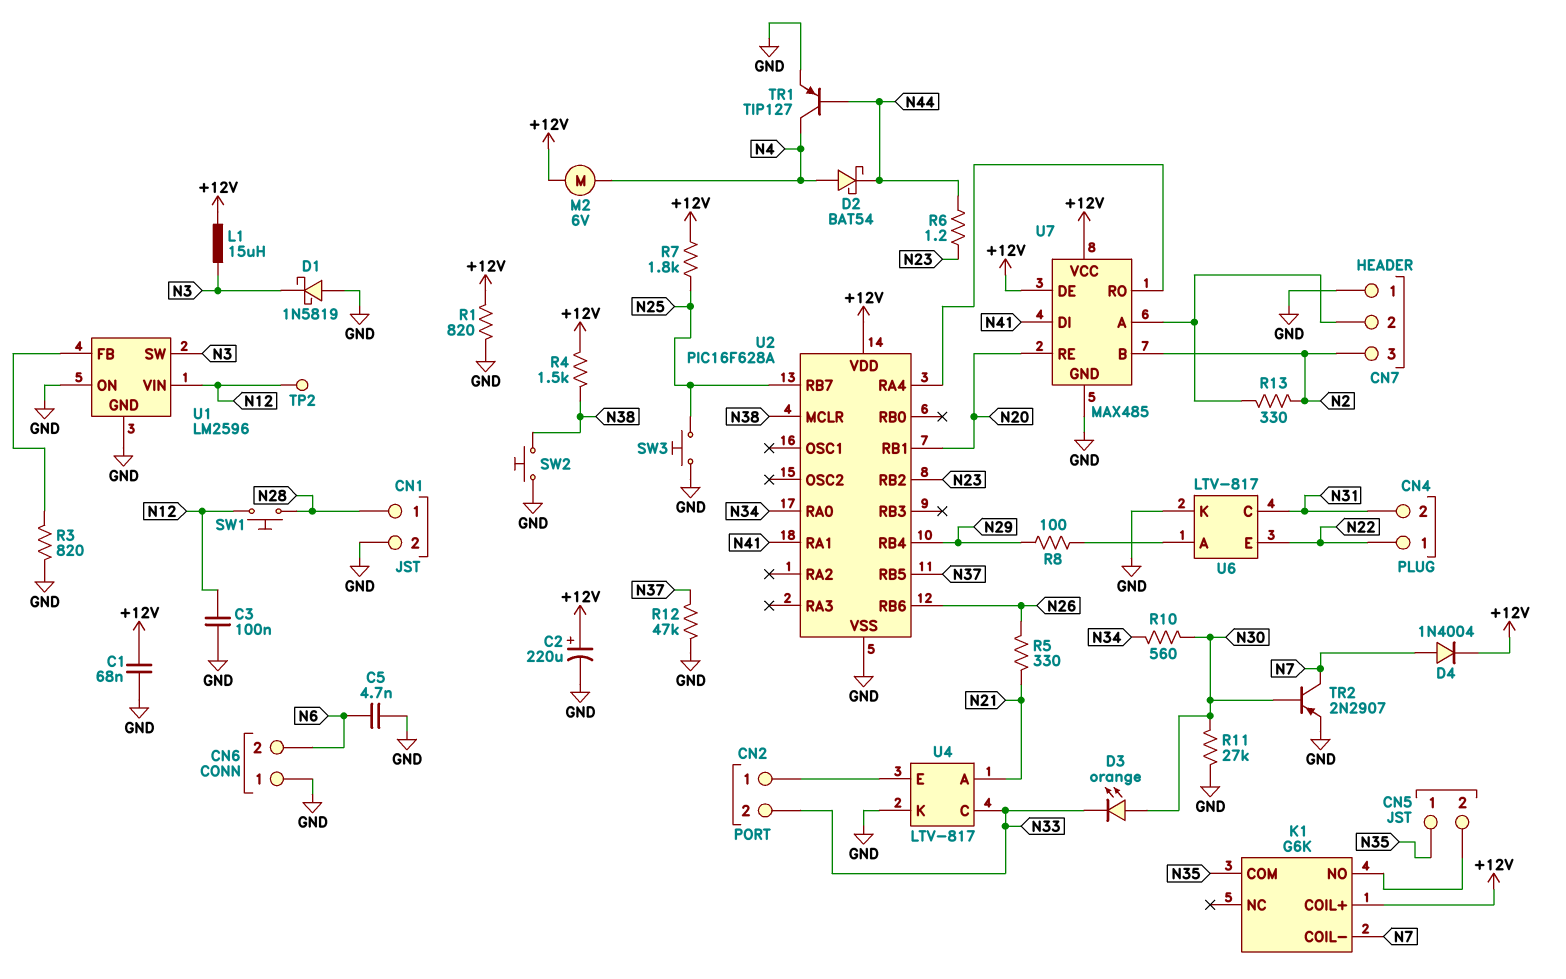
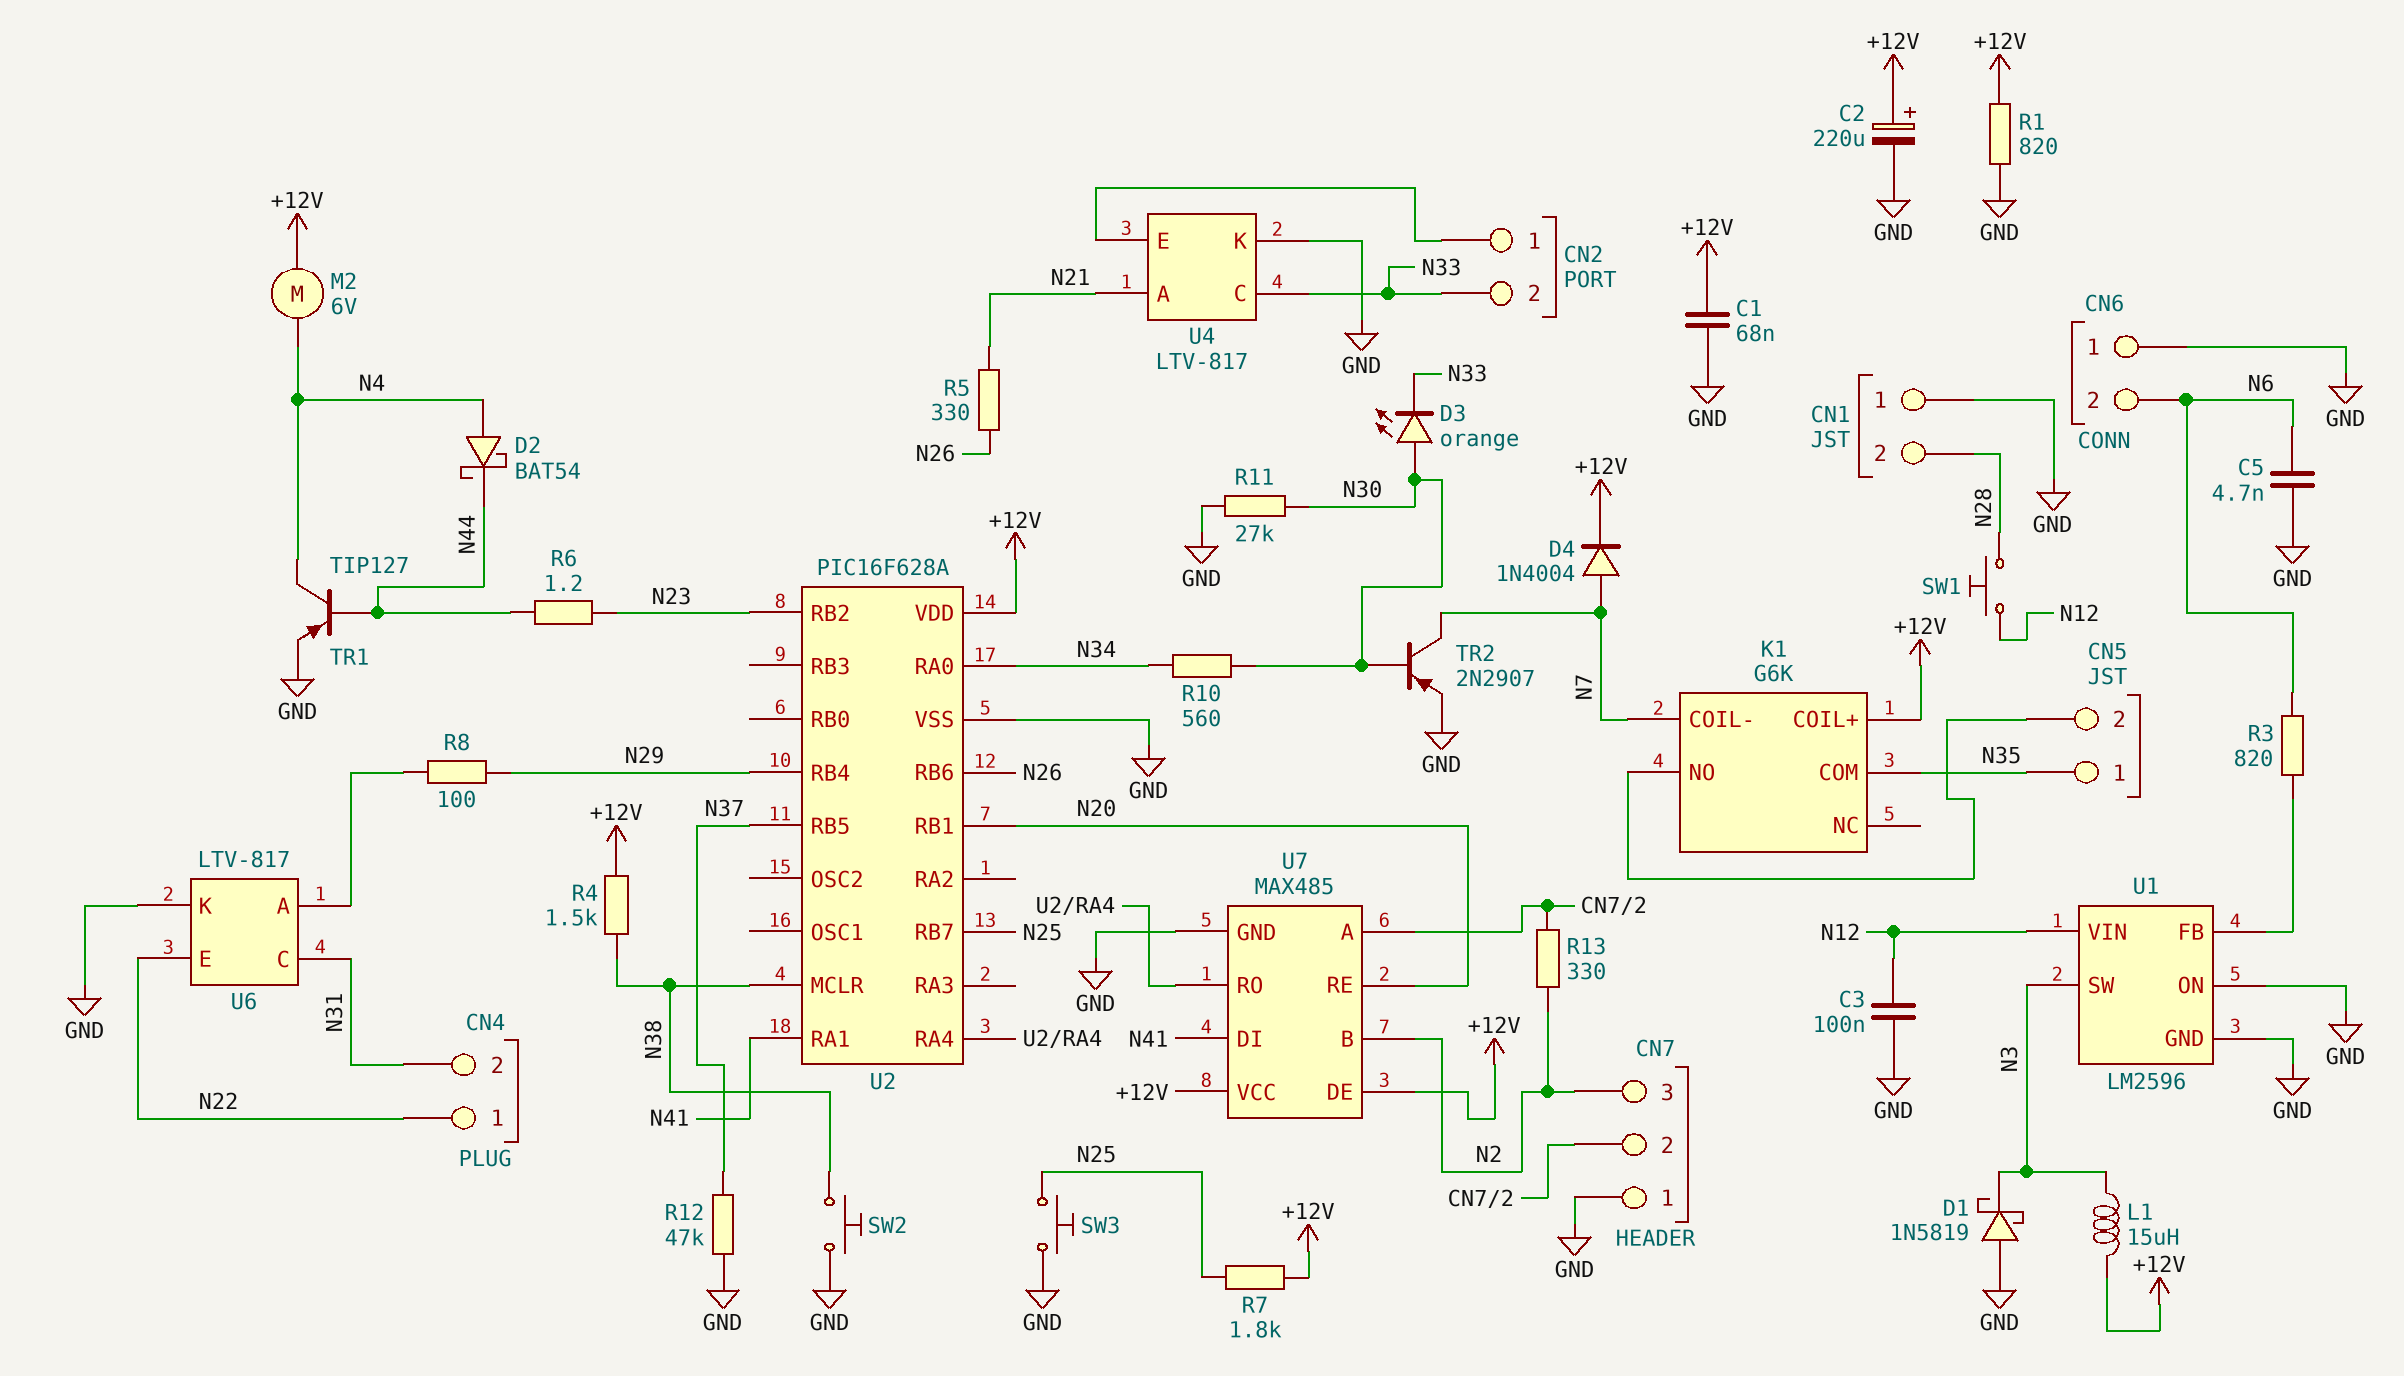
CN1 pin 1: N28 -> GND
CN1 pin 2: GND -> N28
R3: 820 (GND, U1/FB) -> 820 (N6, U1/FB)
TP2: test point (N12) -> none

